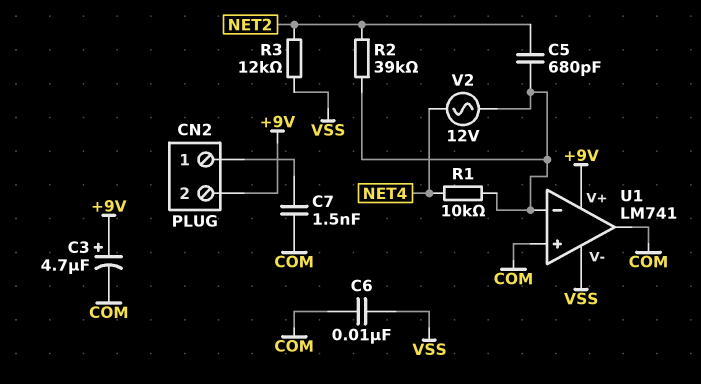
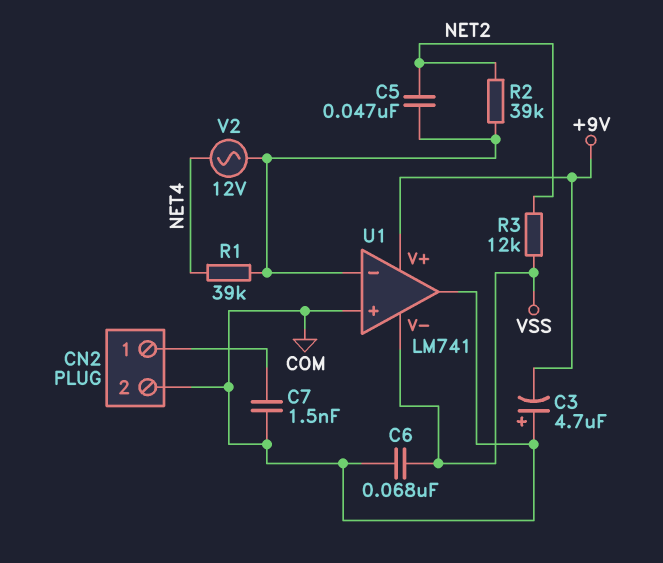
C3: 4.7uF (plus +9V, minus COM) -> 4.7uF (plus COM, minus +9V)
C5: 680pF (NET2, U1/in-) -> 47nF (NET2, U1/in-)
C6: 10nF (COM, VSS) -> 68nF (COM, VSS)
CN2 pin 2: +9V -> COM
R1: 10k (NET4, U1/in-) -> 39k (NET4, U1/in-)

